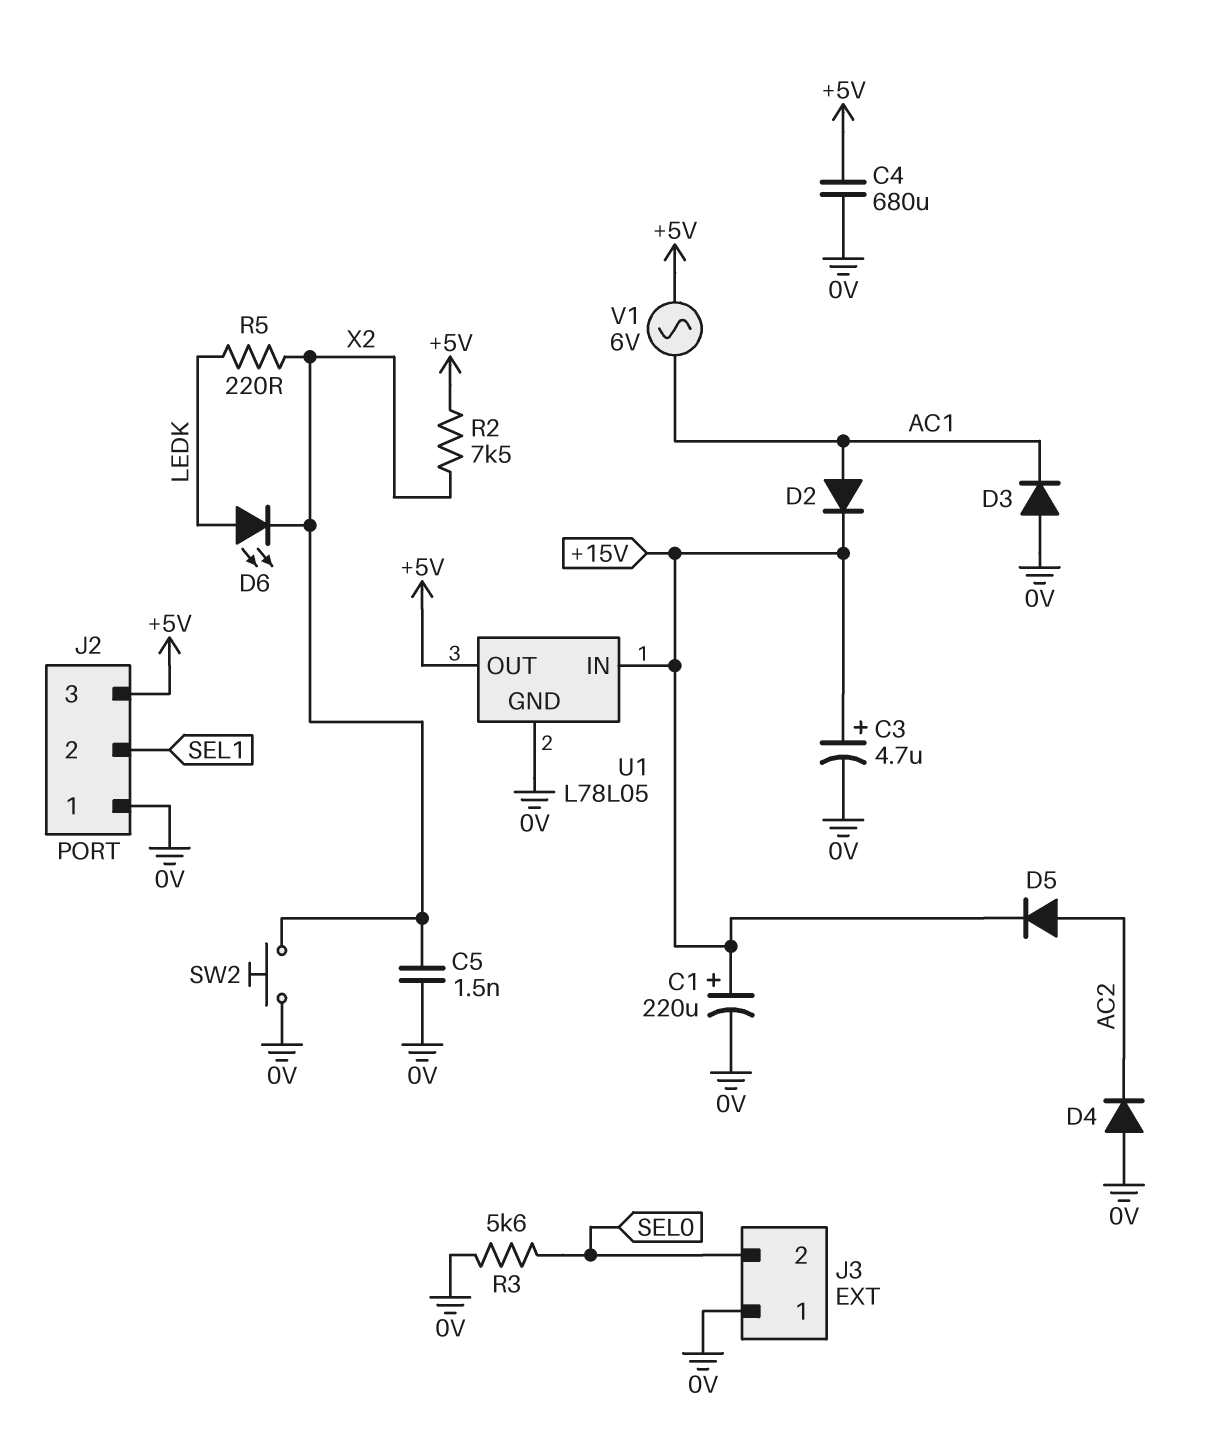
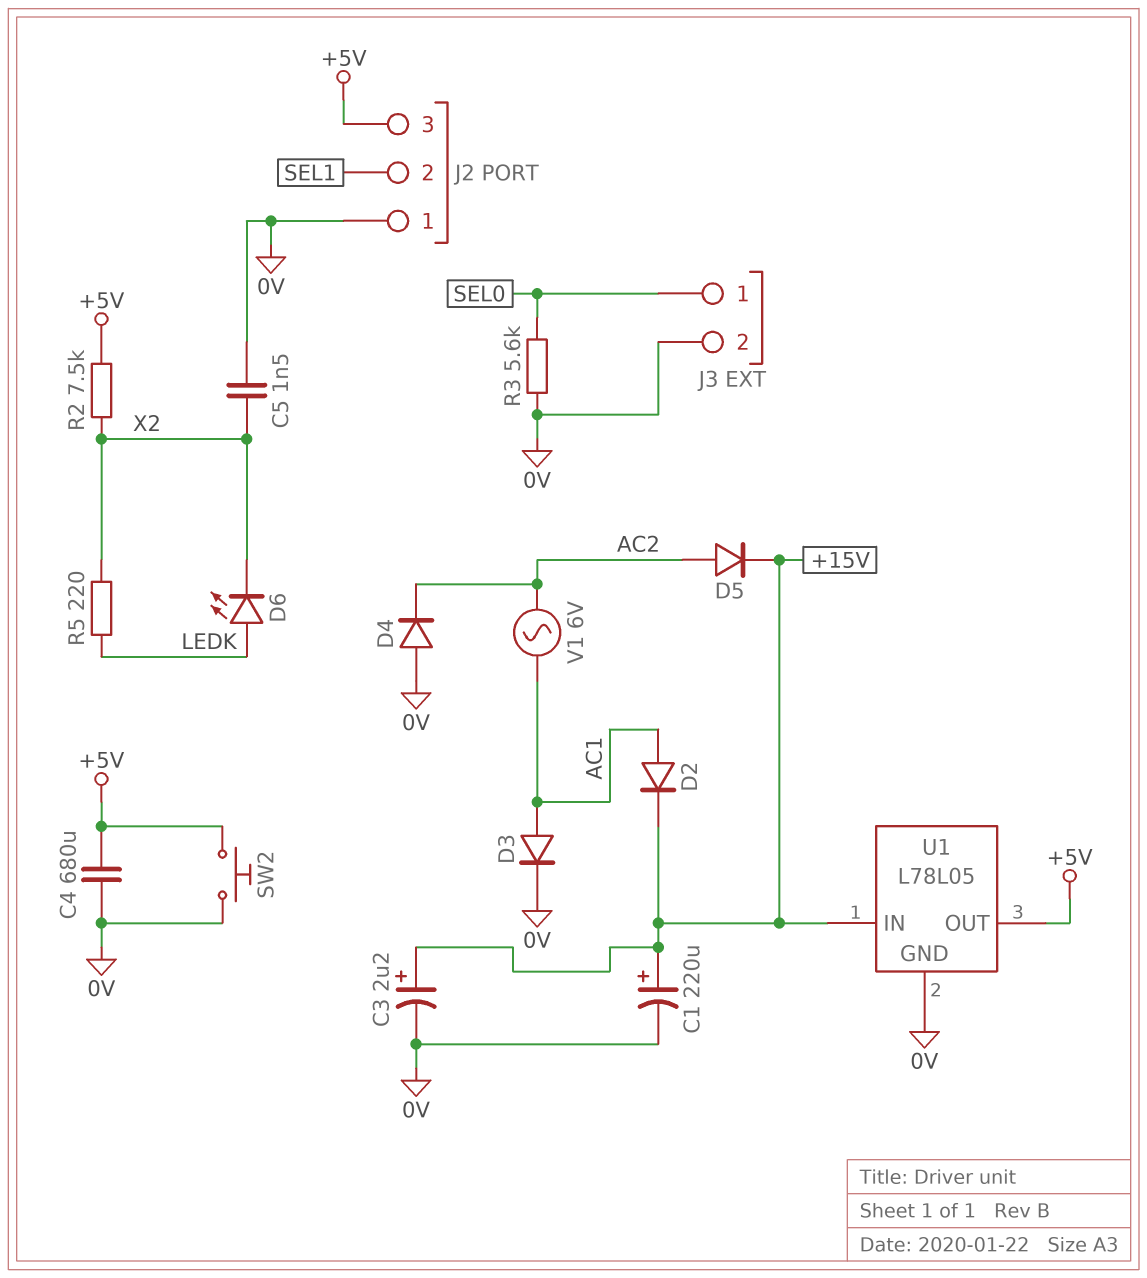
C3: 4.7uF (plus +15V, minus 0V) -> 2.2uF (plus +15V, minus 0V)
D3: diode (A 0V, K AC1) -> diode (A AC1, K 0V)
J3 pin 1: 0V -> SEL0
J3 pin 2: SEL0 -> 0V
SW2: button (0V, X2) -> button (+5V, 0V)
V1: AC 6V (+5V, AC1) -> AC 6V (AC1, AC2)

